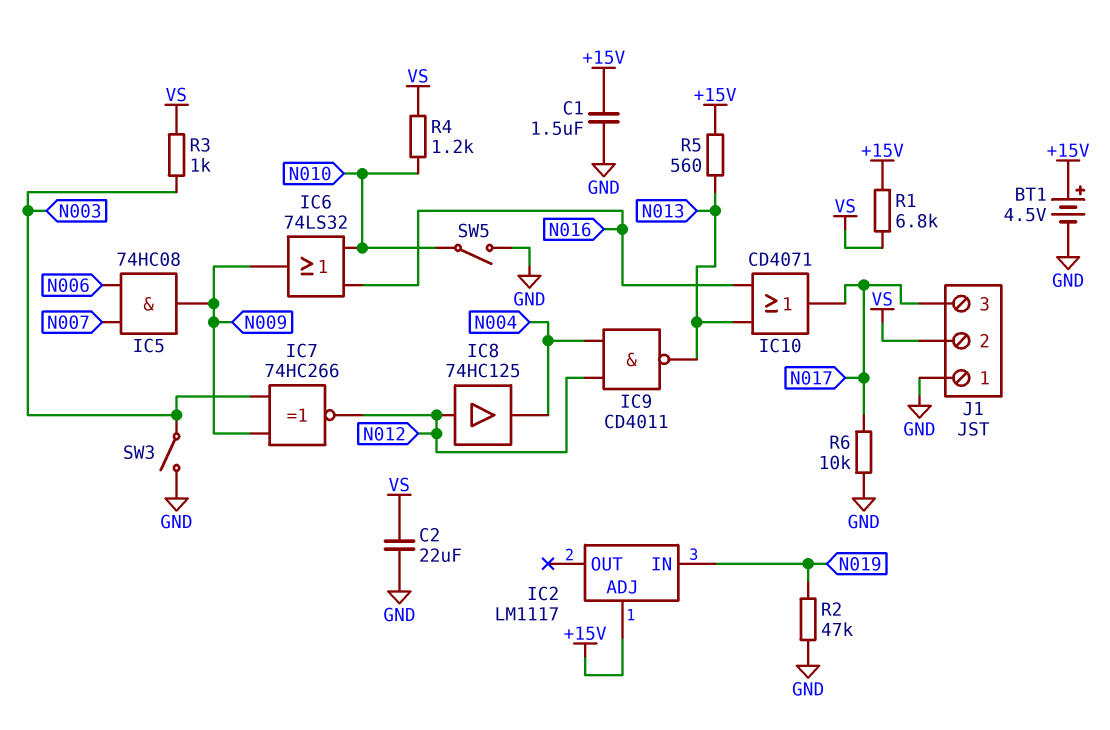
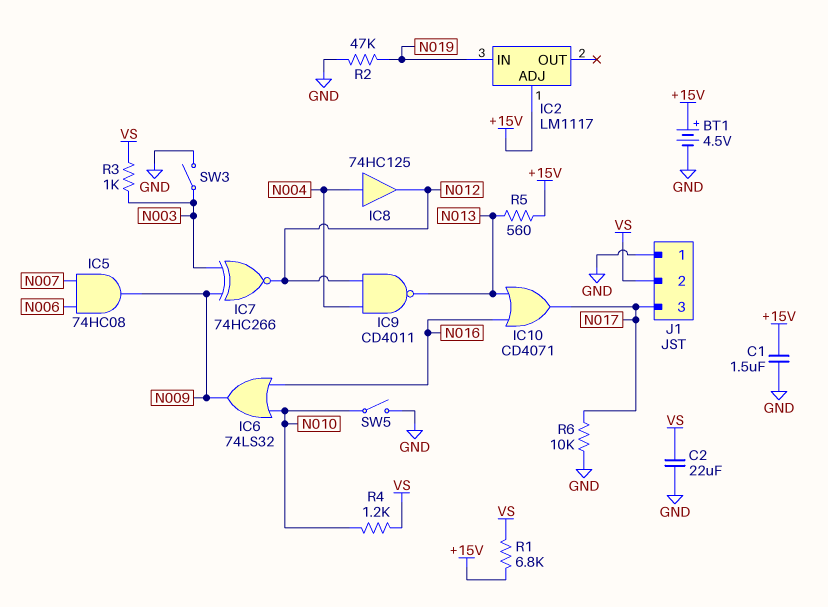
IC8: buffer 74HC125 (in N012, out N004) -> buffer 74HC125 (in N004, out N012)

